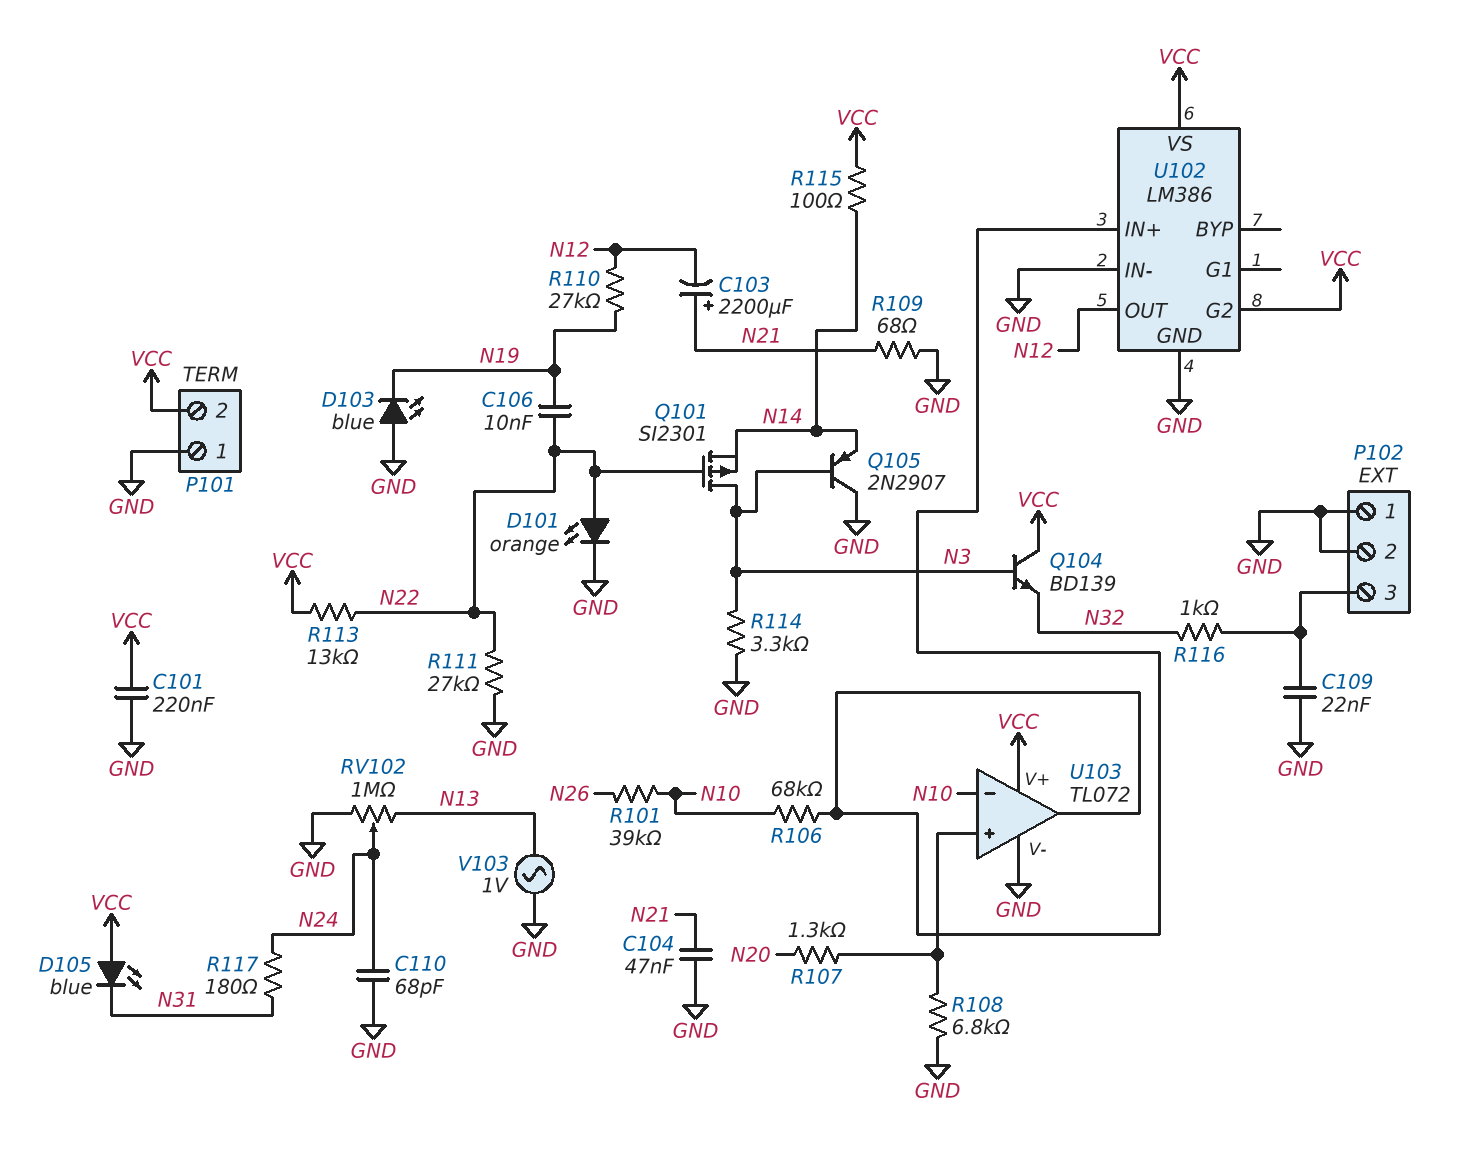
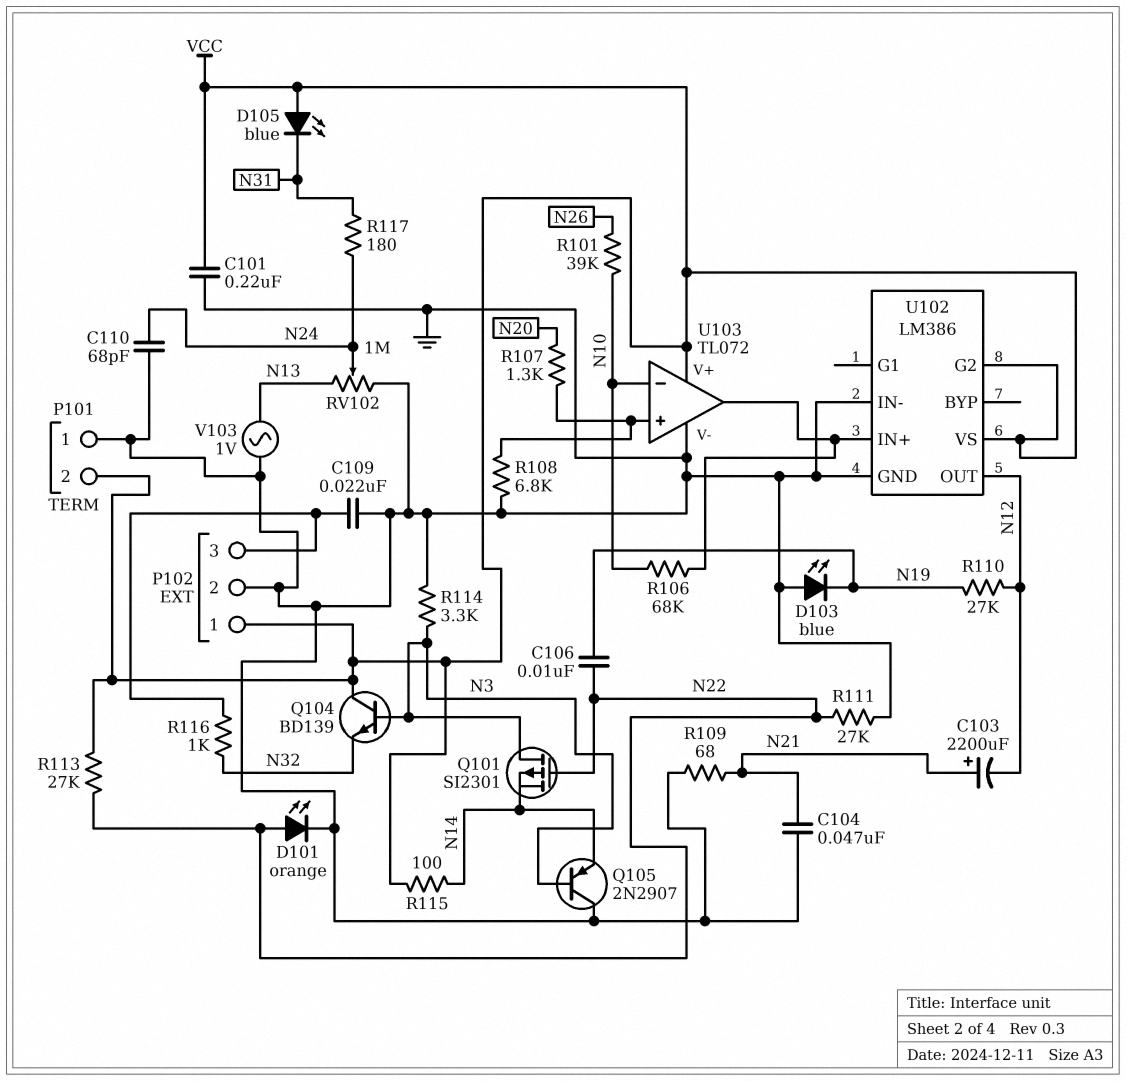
P102 pin 1: GND -> VCC
R113: 13k (N22, VCC) -> 27k (N22, VCC)

